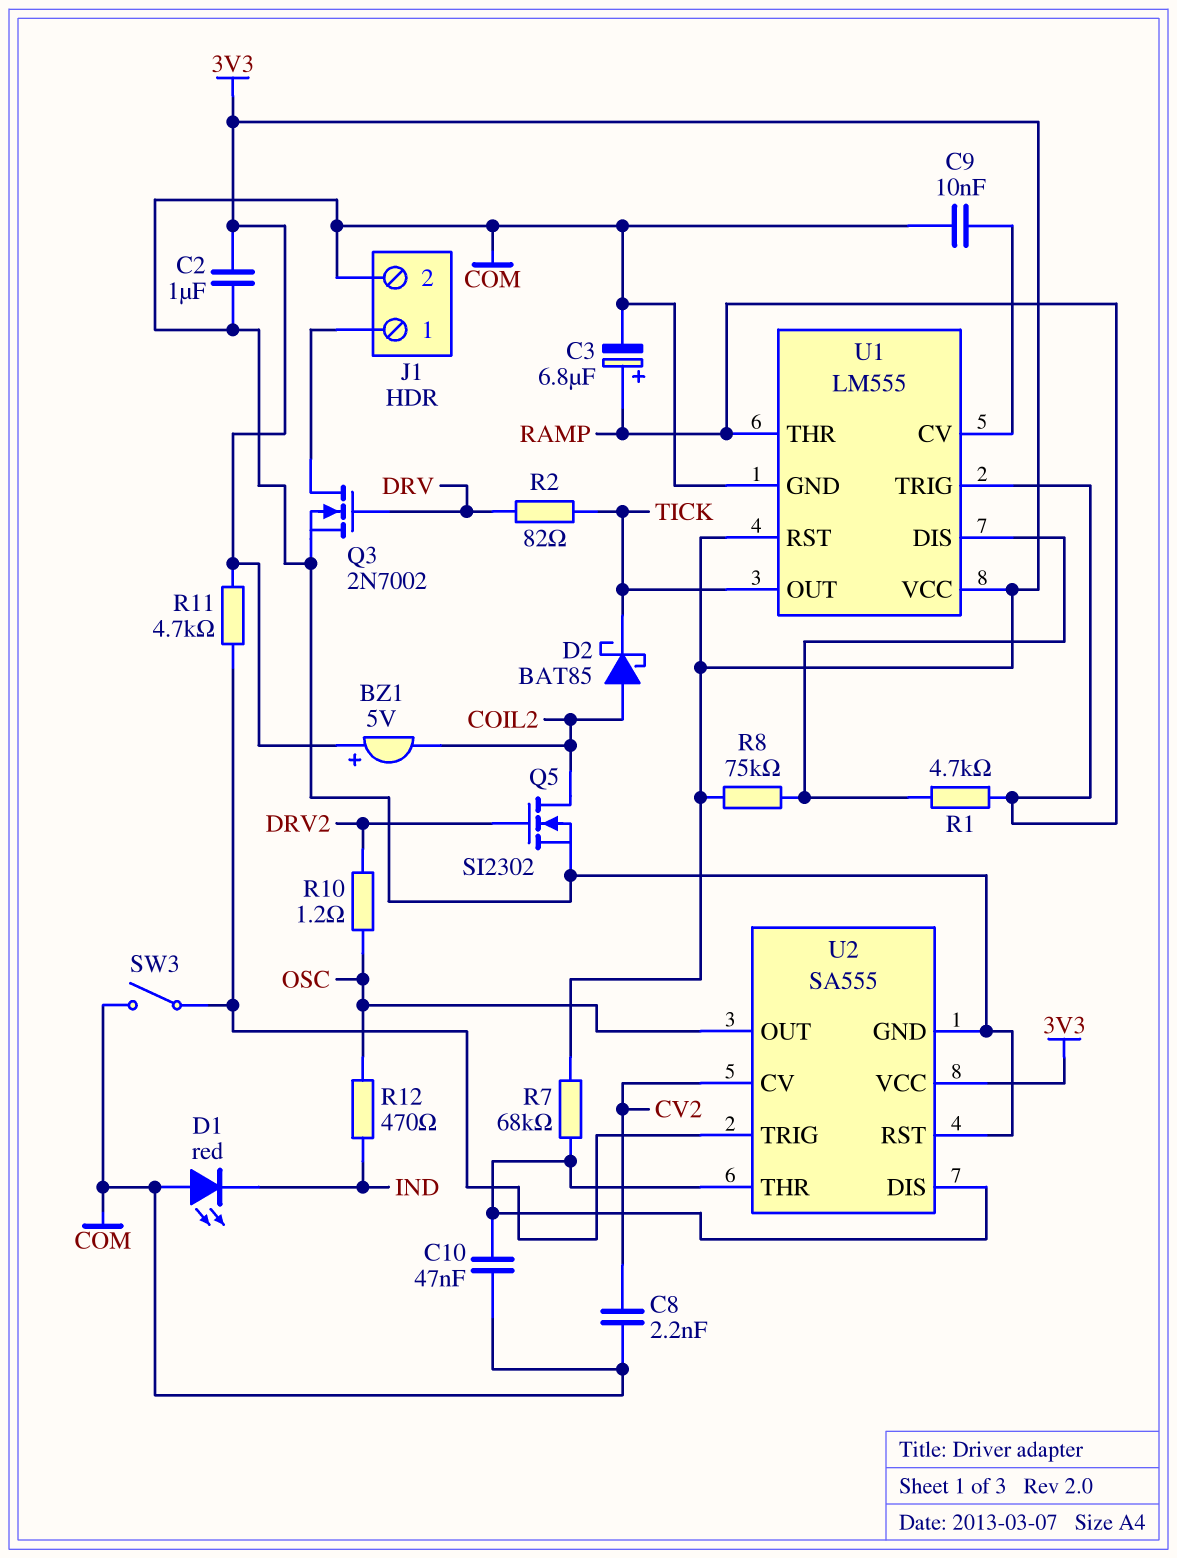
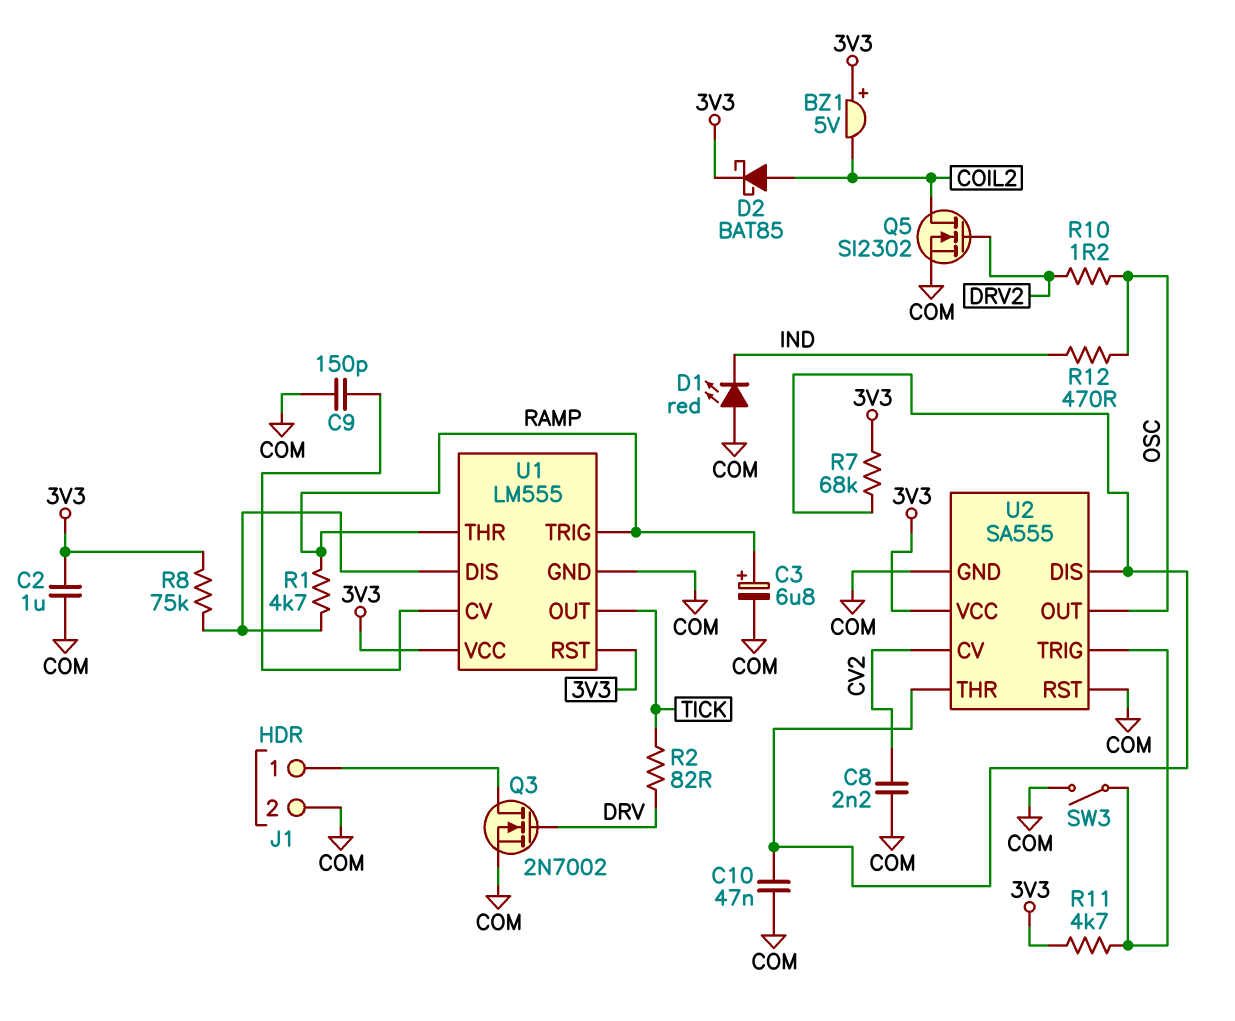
C9: 10nF (COM, U1/CV) -> 150pF (COM, U1/CV)
D2: schottky BAT85 (A COIL2, K TICK) -> schottky BAT85 (A COIL2, K 3V3)

